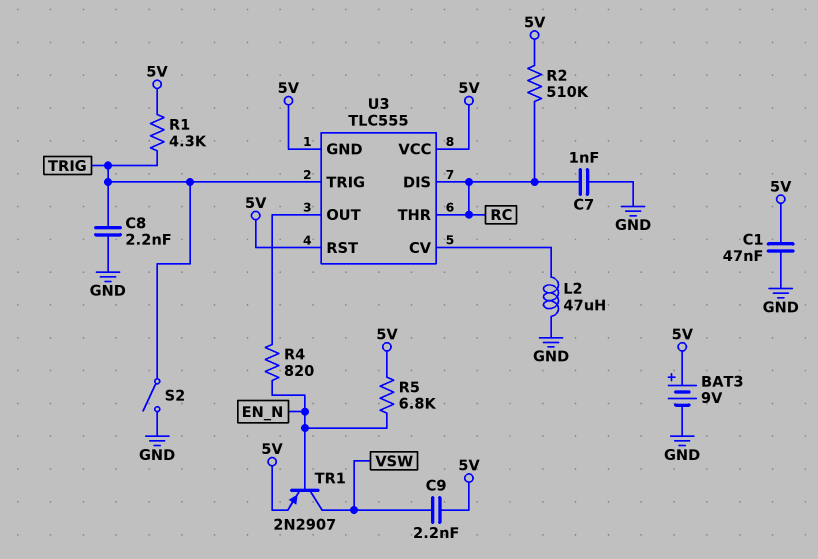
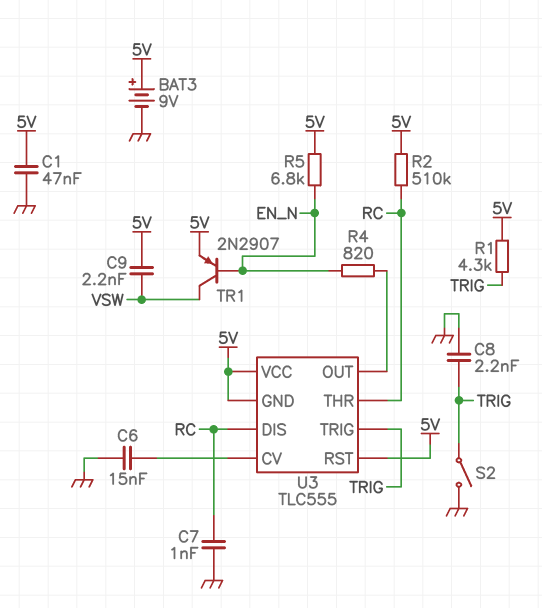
C6: none -> 15nF (GND, U3/CV)
L2: 47uH (GND, U3/CV) -> none

